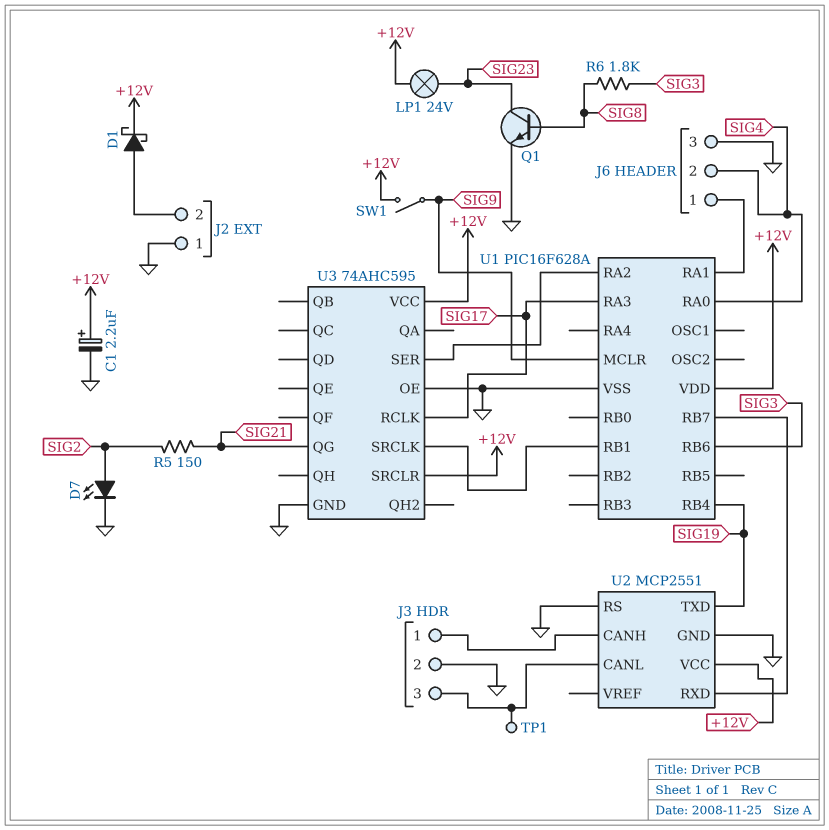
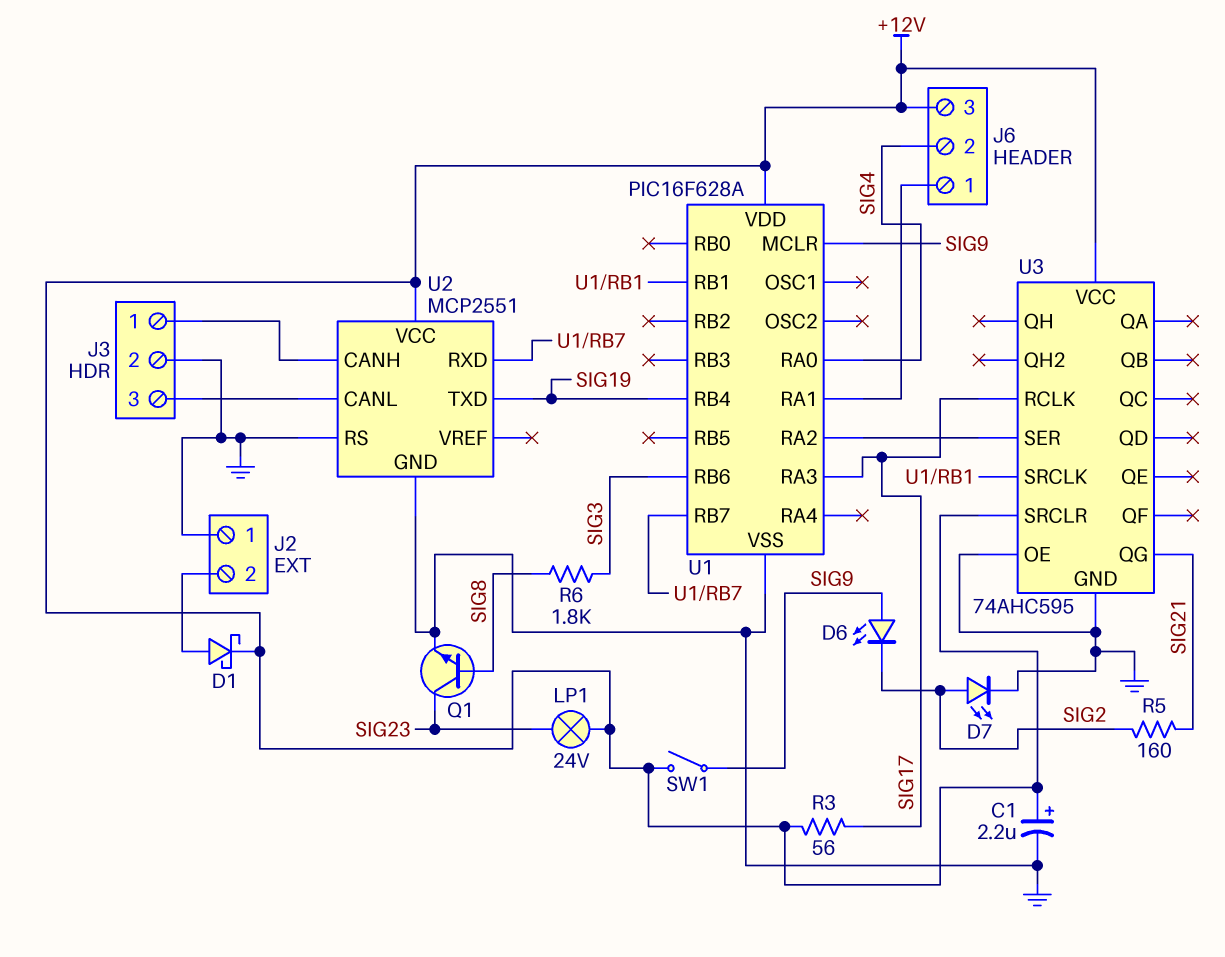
D6: none -> LED (A SIG9, K SIG2)
J6 pin 3: GND -> +12V
R3: none -> 56 (+12V, SIG17)
R5: 150 (SIG2, SIG21) -> 160 (SIG2, SIG21)
TP1: test point (J3/3) -> none

